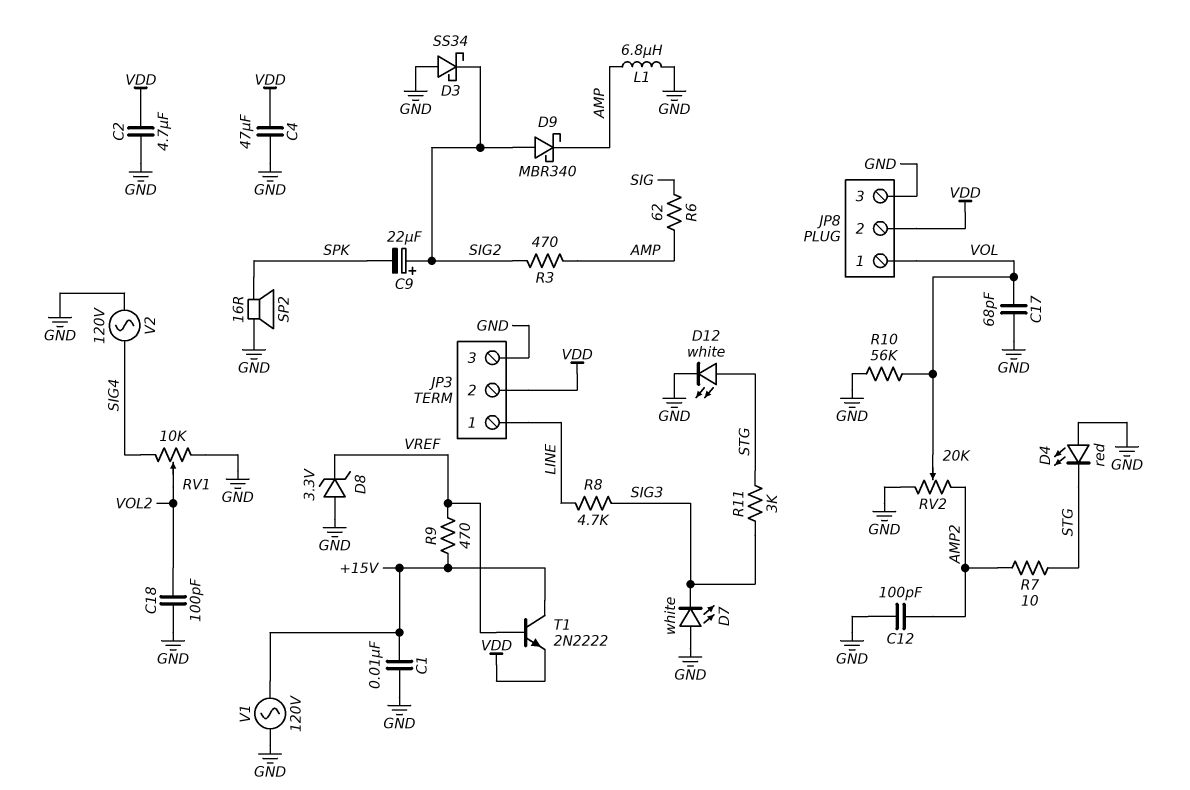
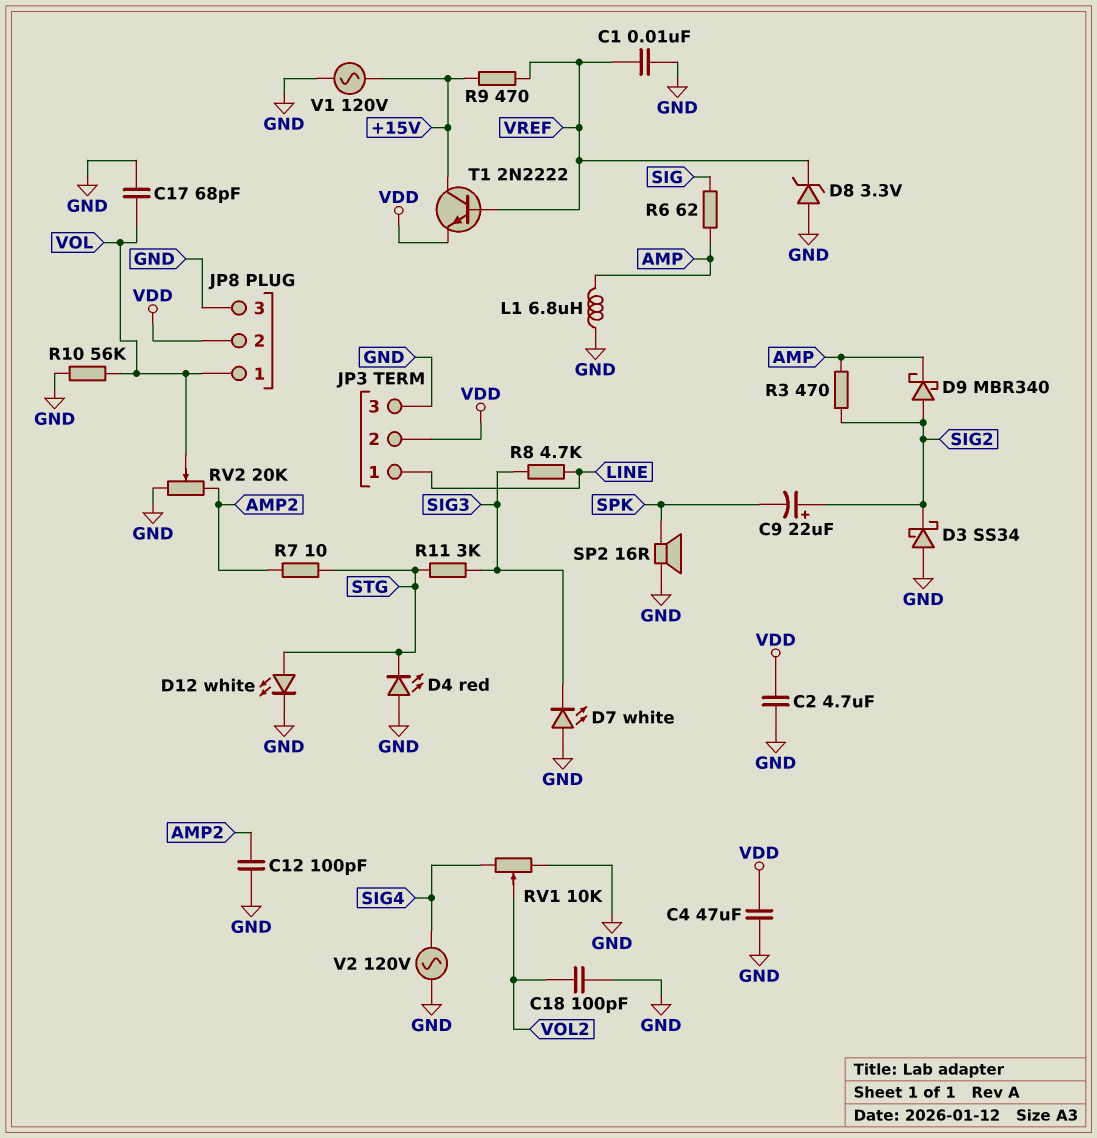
C1: 10nF (+15V, GND) -> 10nF (GND, VREF)

